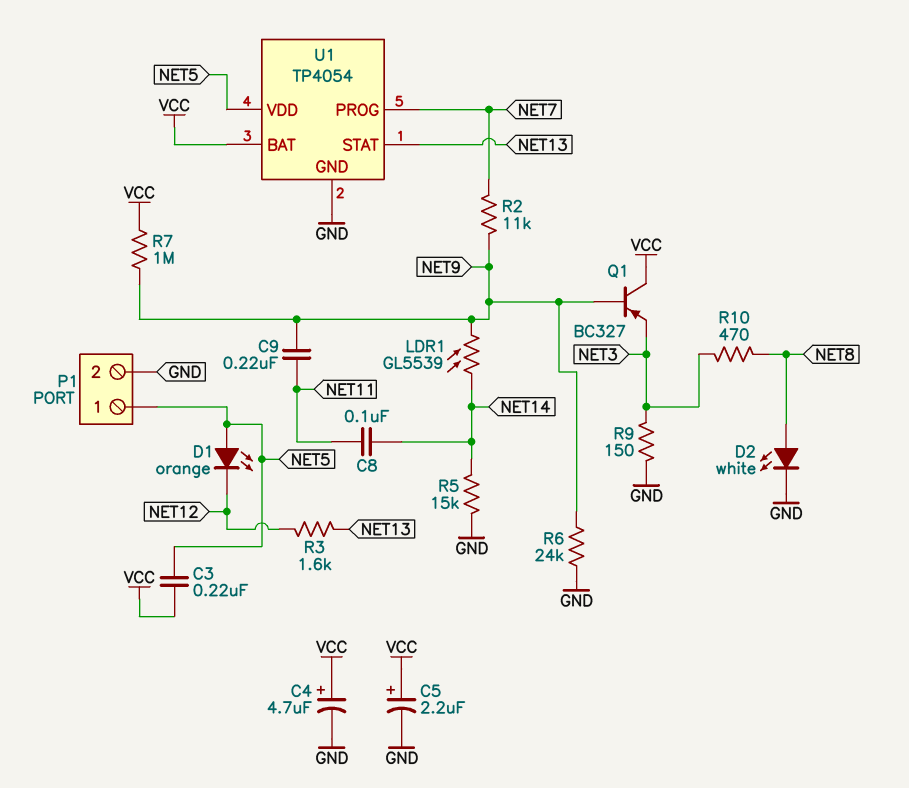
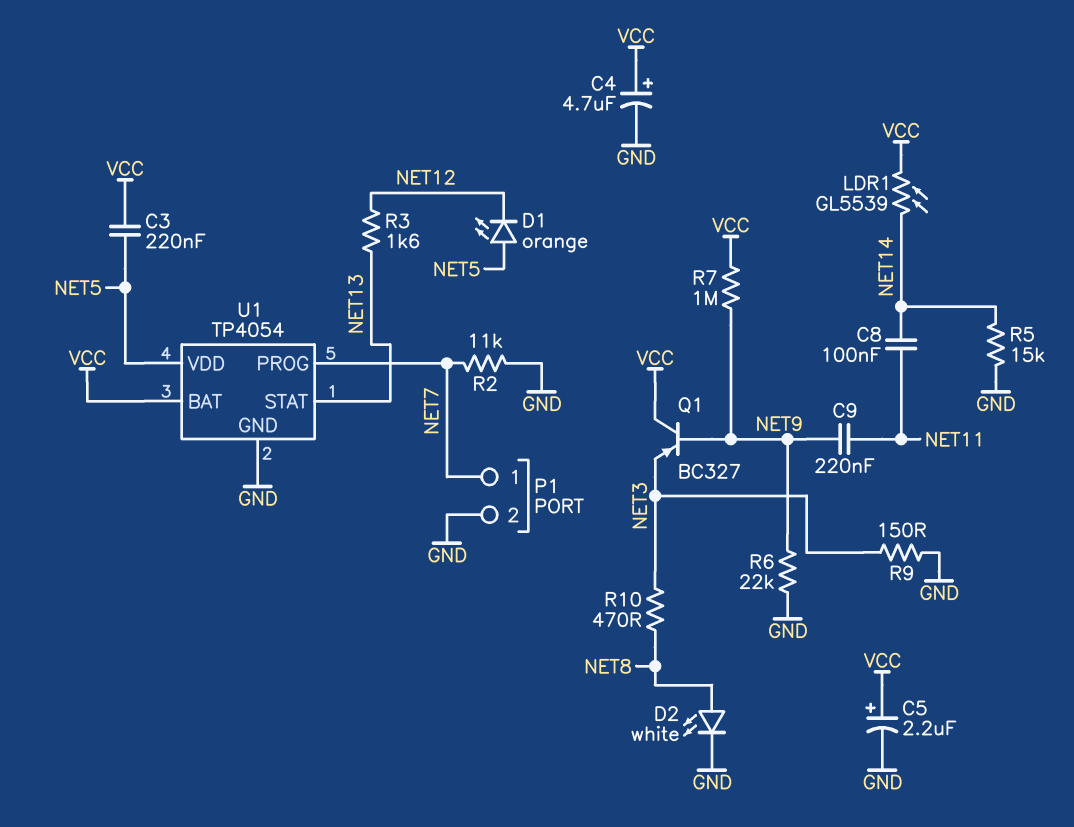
LDR1: GL5539 (NET9, NET14) -> GL5539 (NET14, VCC)
P1 pin 1: NET5 -> NET7
R2: 11k (NET7, NET9) -> 11k (GND, NET7)
R6: 24k (GND, NET9) -> 22k (GND, NET9)

